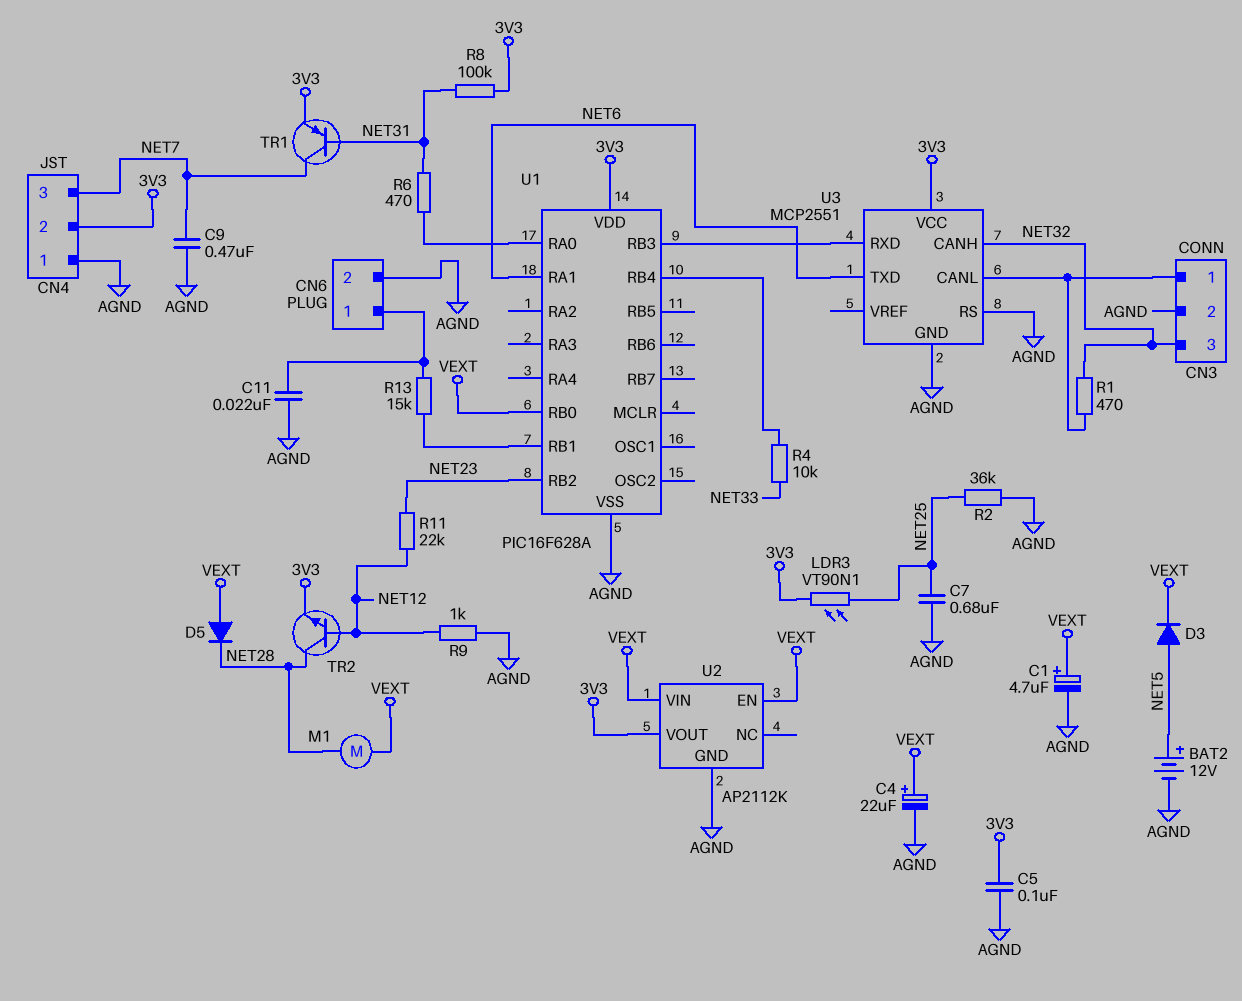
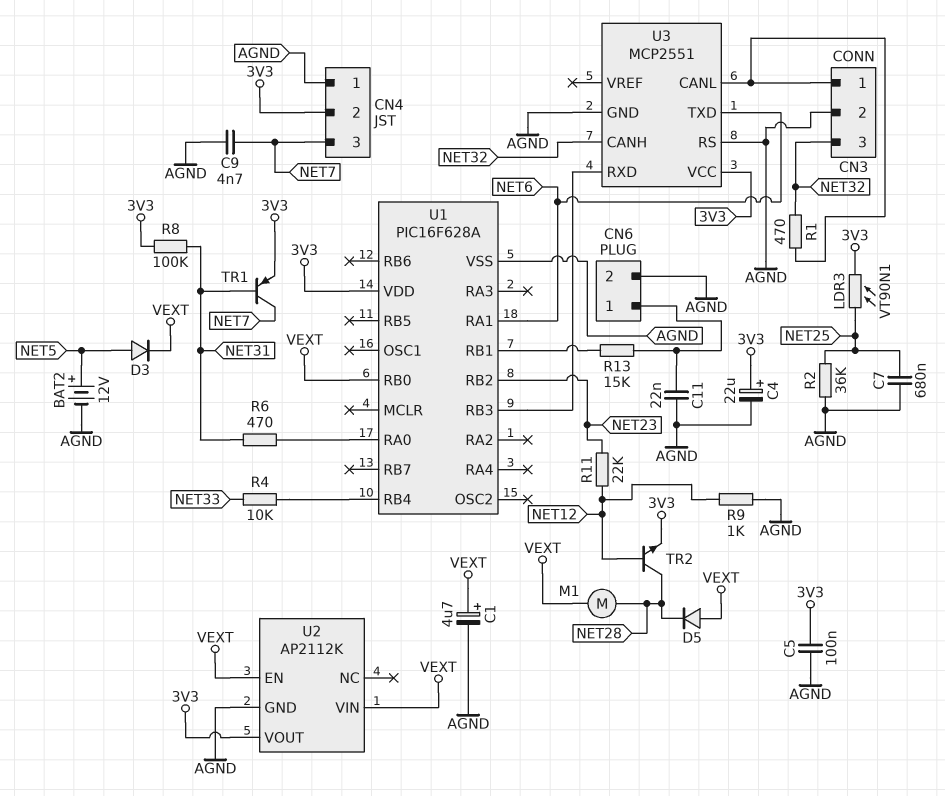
C4: 22uF (plus VEXT, minus AGND) -> 22uF (plus 3V3, minus AGND)
C9: 470nF (AGND, NET7) -> 4.7nF (AGND, NET7)

